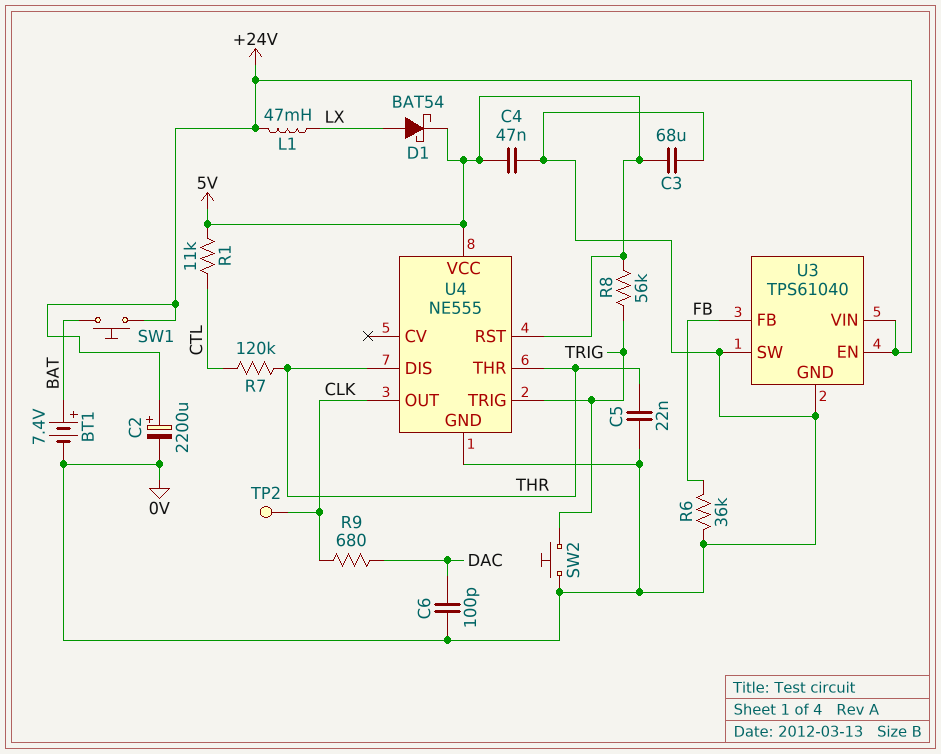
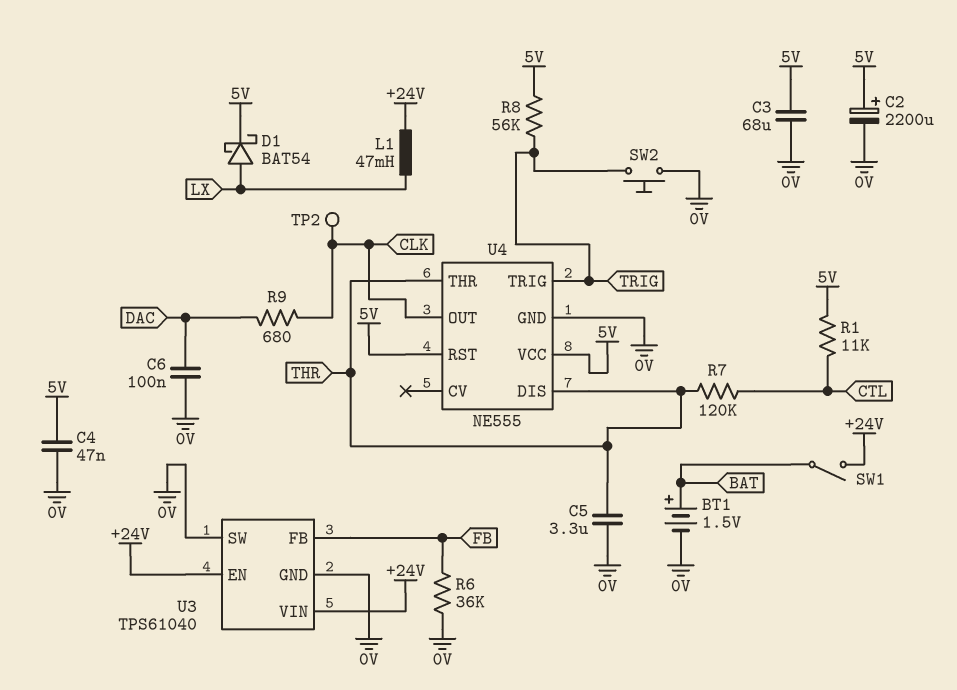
BT1: 7.4V (plus BAT, minus 0V) -> 1.5V (plus BAT, minus 0V)
C2: 2200uF (plus +24V, minus 0V) -> 2200uF (plus 5V, minus 0V)
C5: 22nF (0V, THR) -> 3.3uF (0V, THR)
C6: 100pF (0V, DAC) -> 100nF (0V, DAC)
SW1: button (+24V, BAT) -> switch (+24V, BAT)

